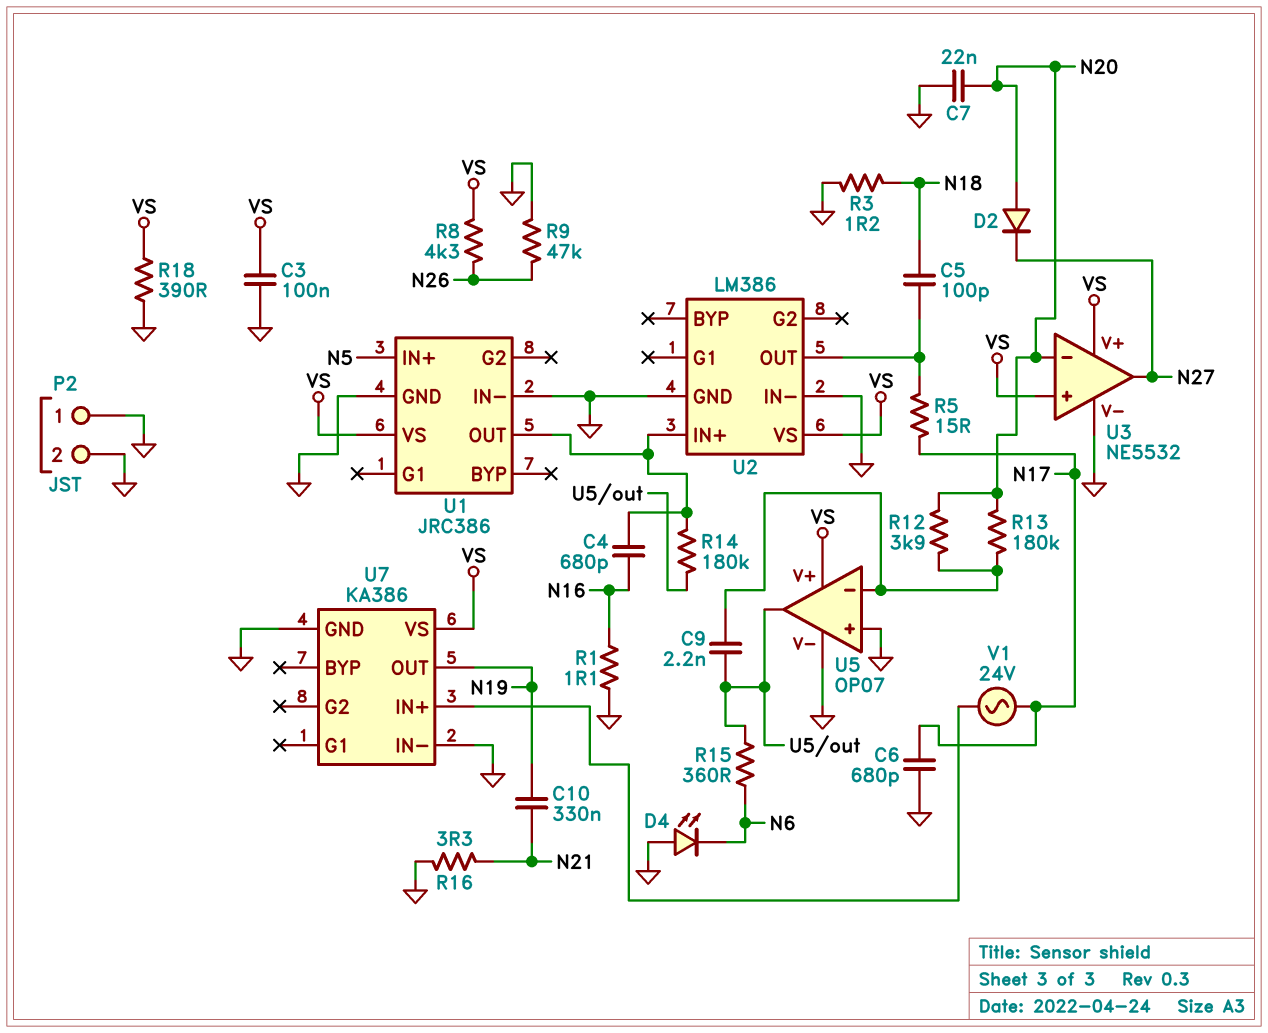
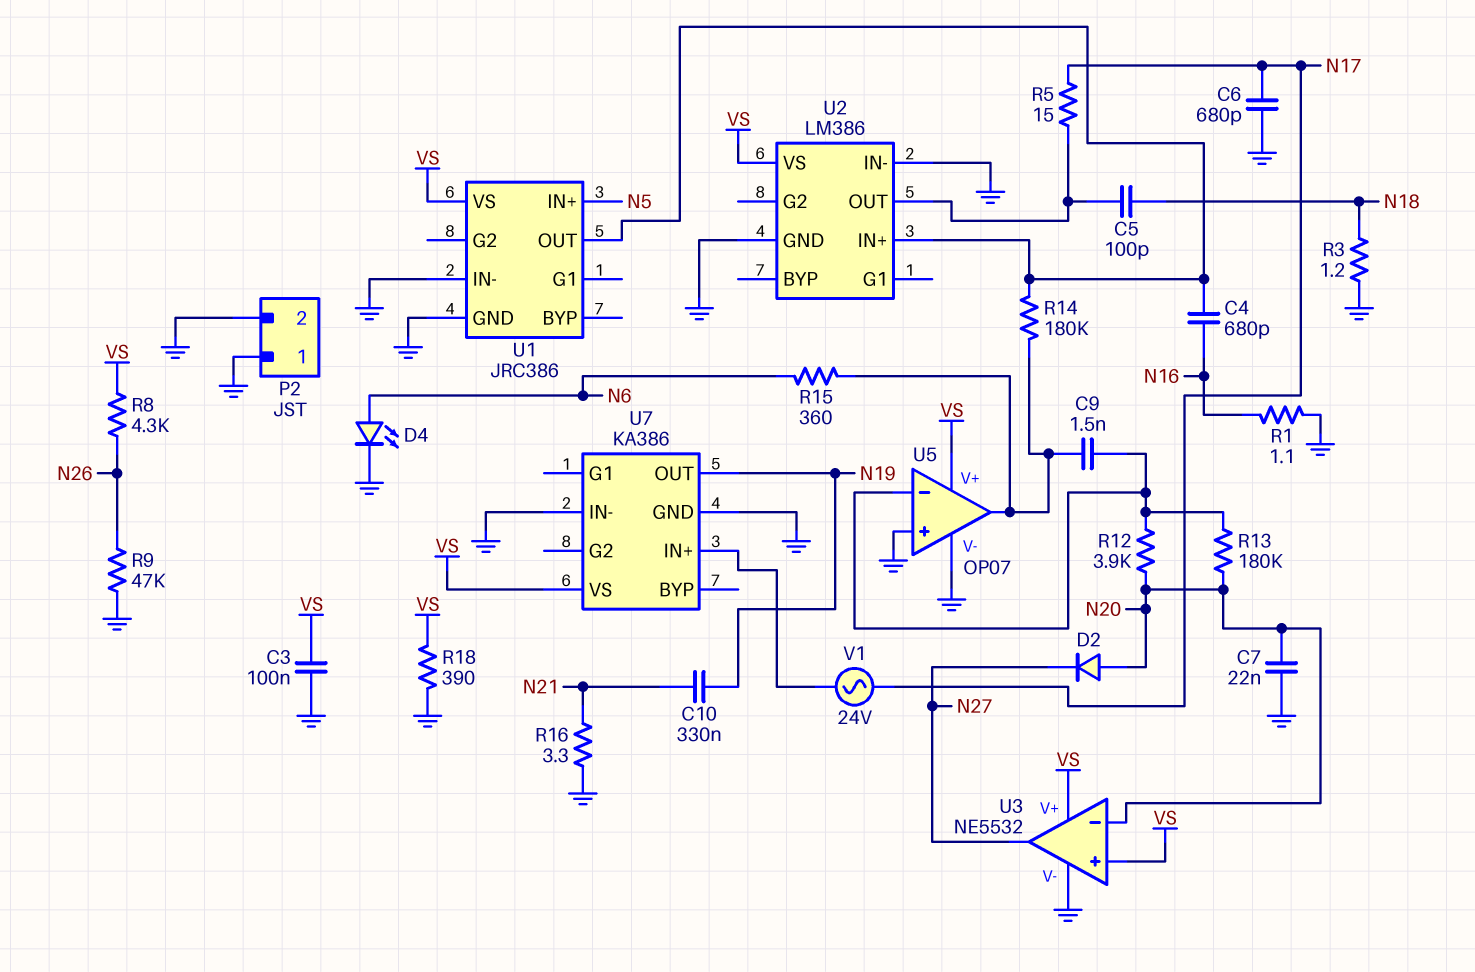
C9: 2.2nF (U5/in-, U5/out) -> 1.5nF (U5/in-, U5/out)
D4: LED (A GND, K N6) -> LED (A N6, K GND)

